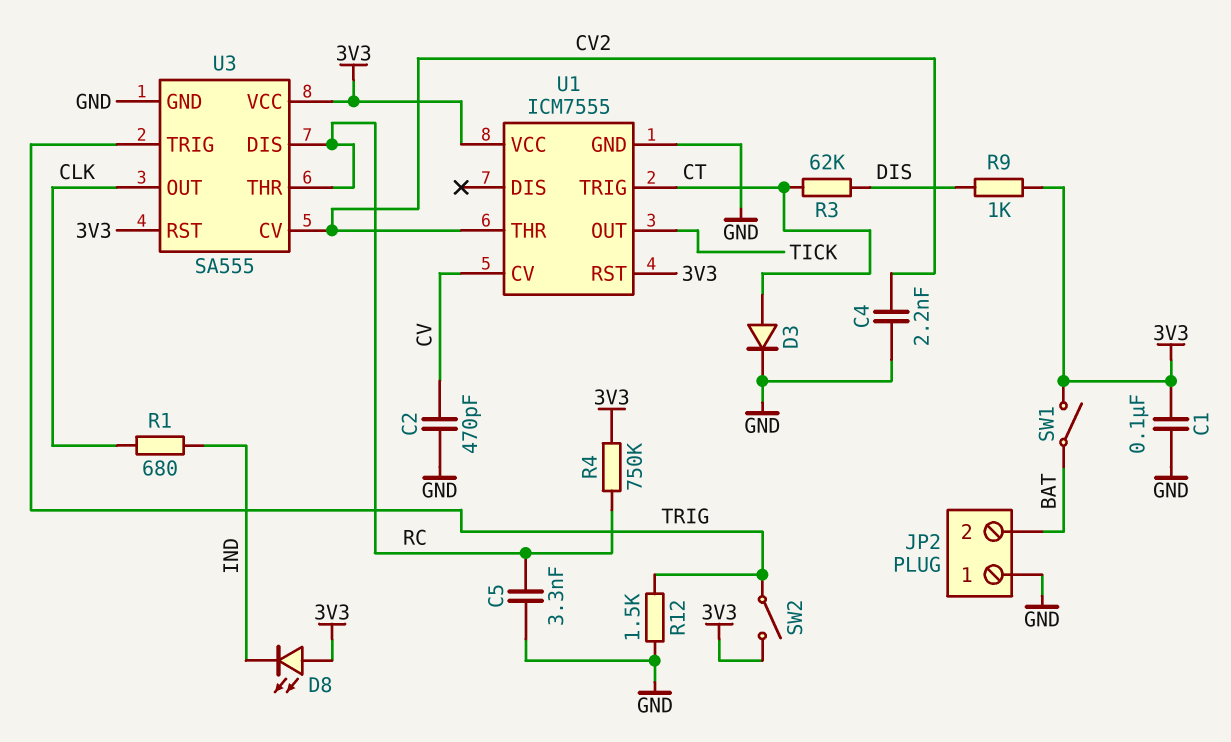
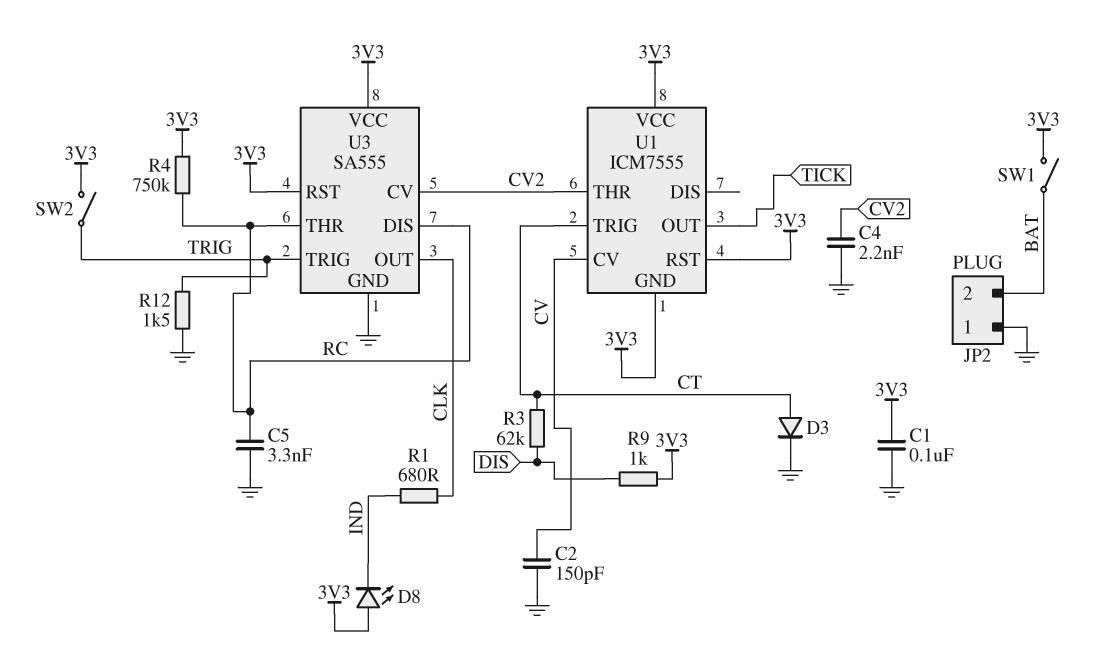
C2: 470pF (CV, GND) -> 150pF (CV, GND)
U1 pin GND: GND -> 3V3

